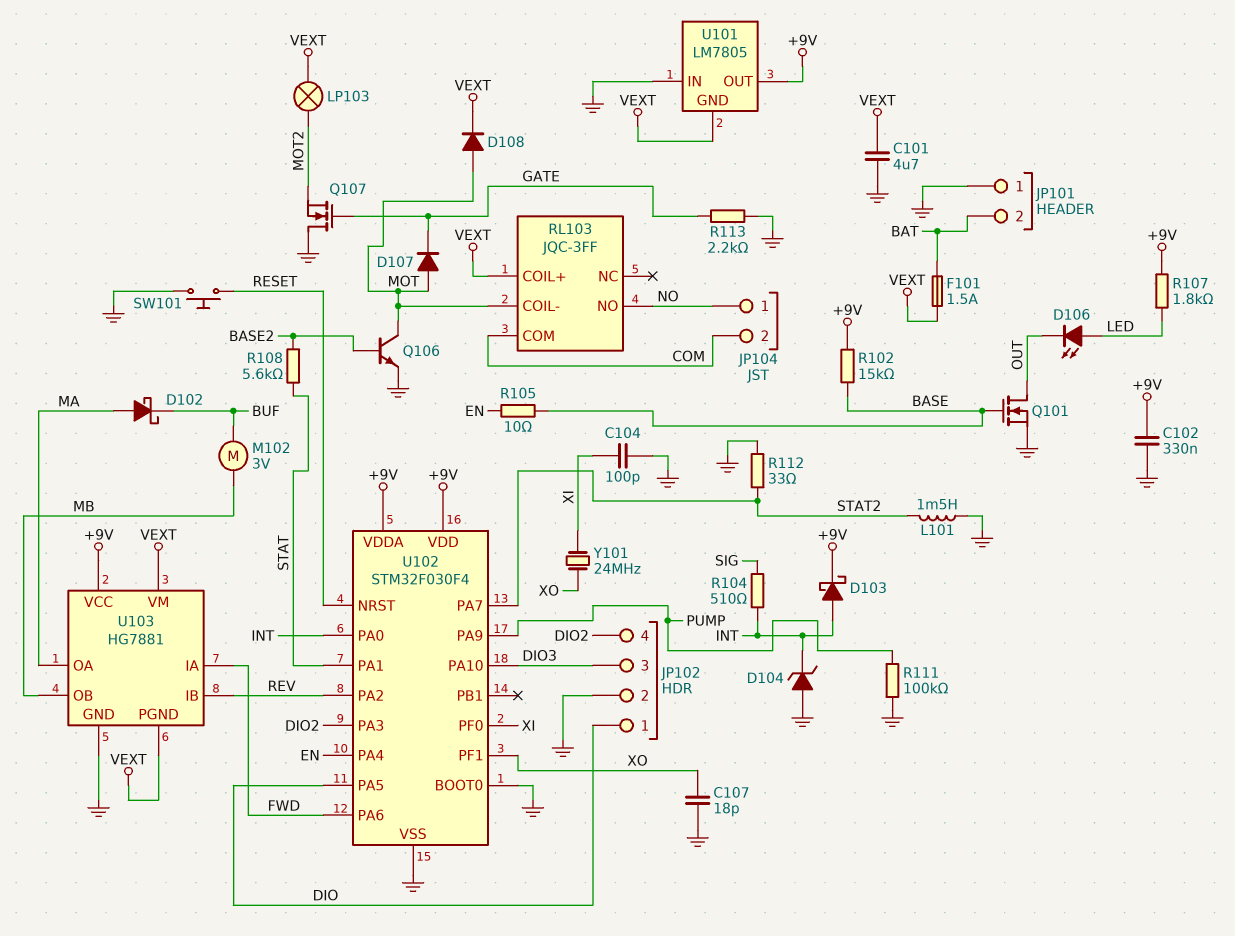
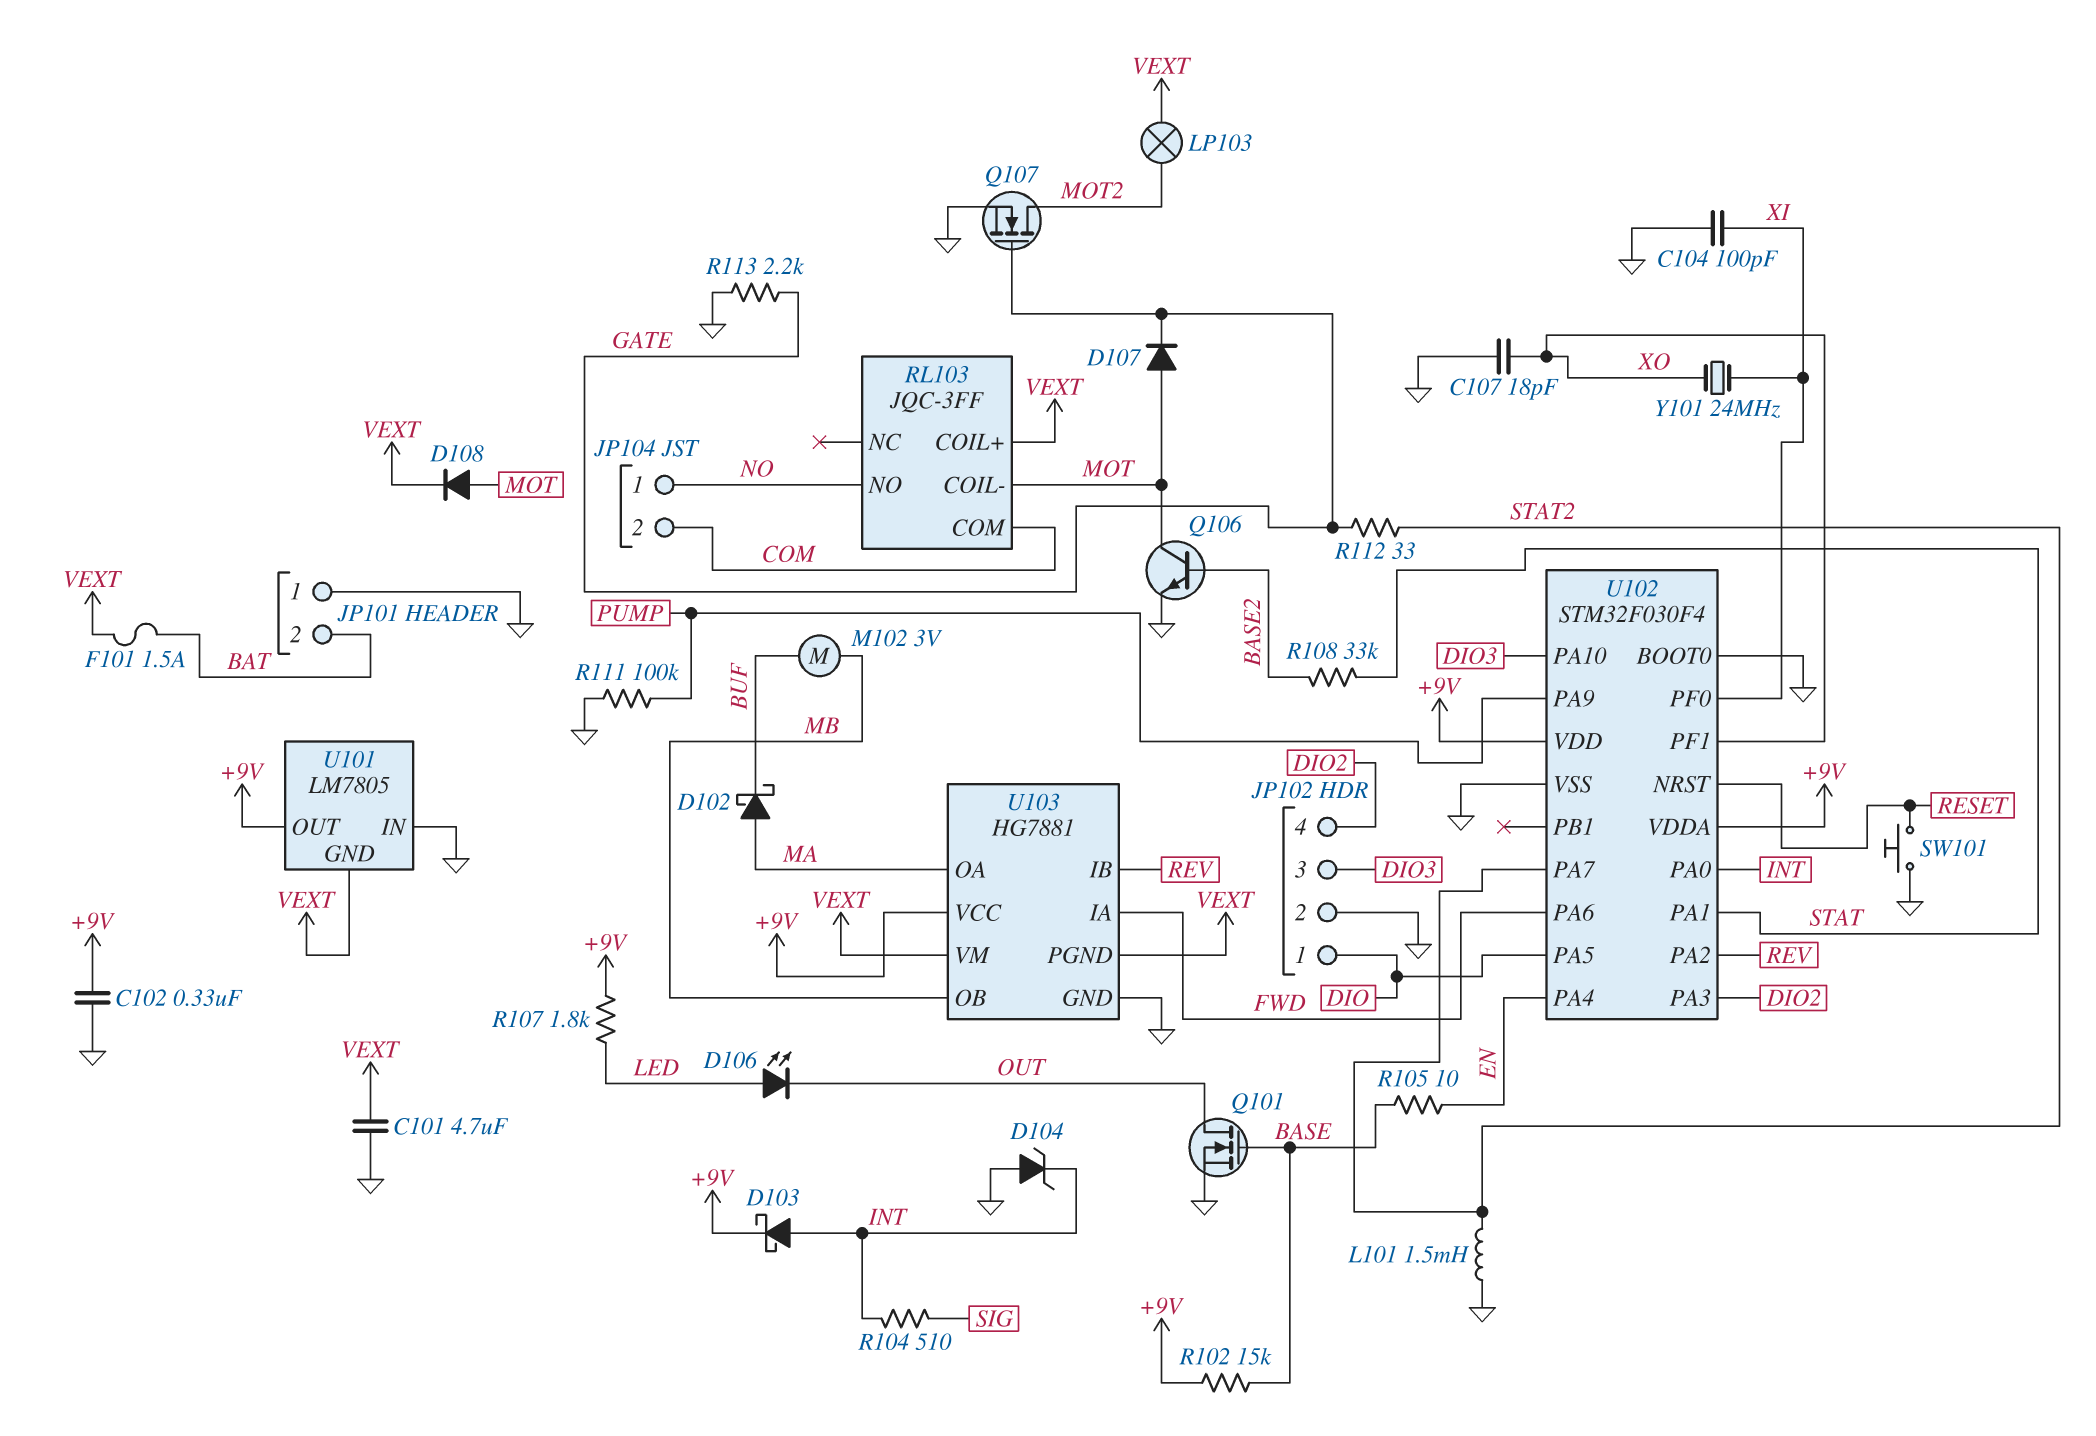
Q107: NMOS (G GATE, D GND, S MOT2) -> NMOS (G GATE, D MOT2, S GND)
R108: 5.6k (BASE2, STAT) -> 33k (BASE2, STAT)
R112: 33 (GND, STAT2) -> 33 (GATE, STAT2)

